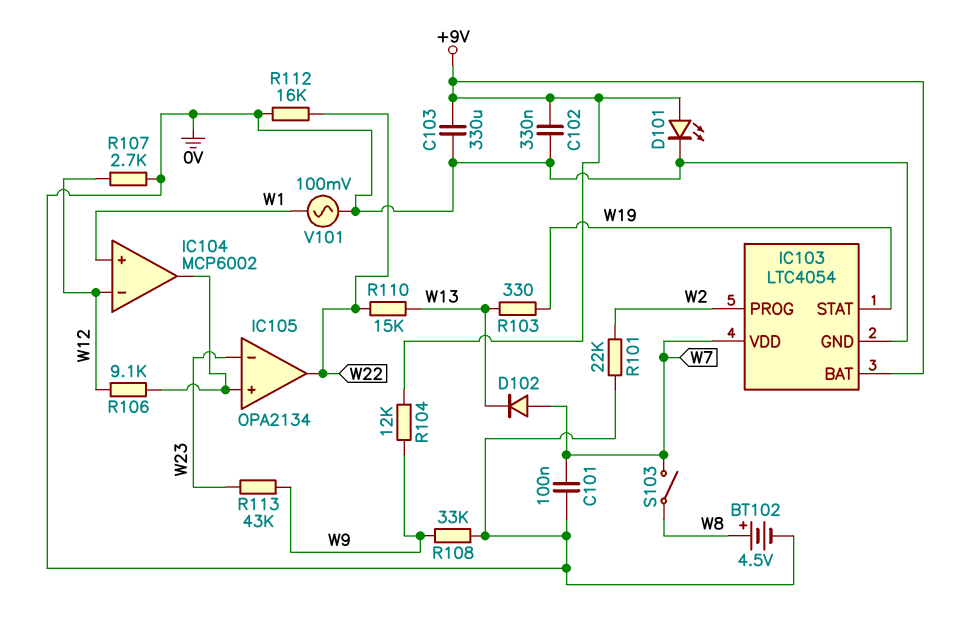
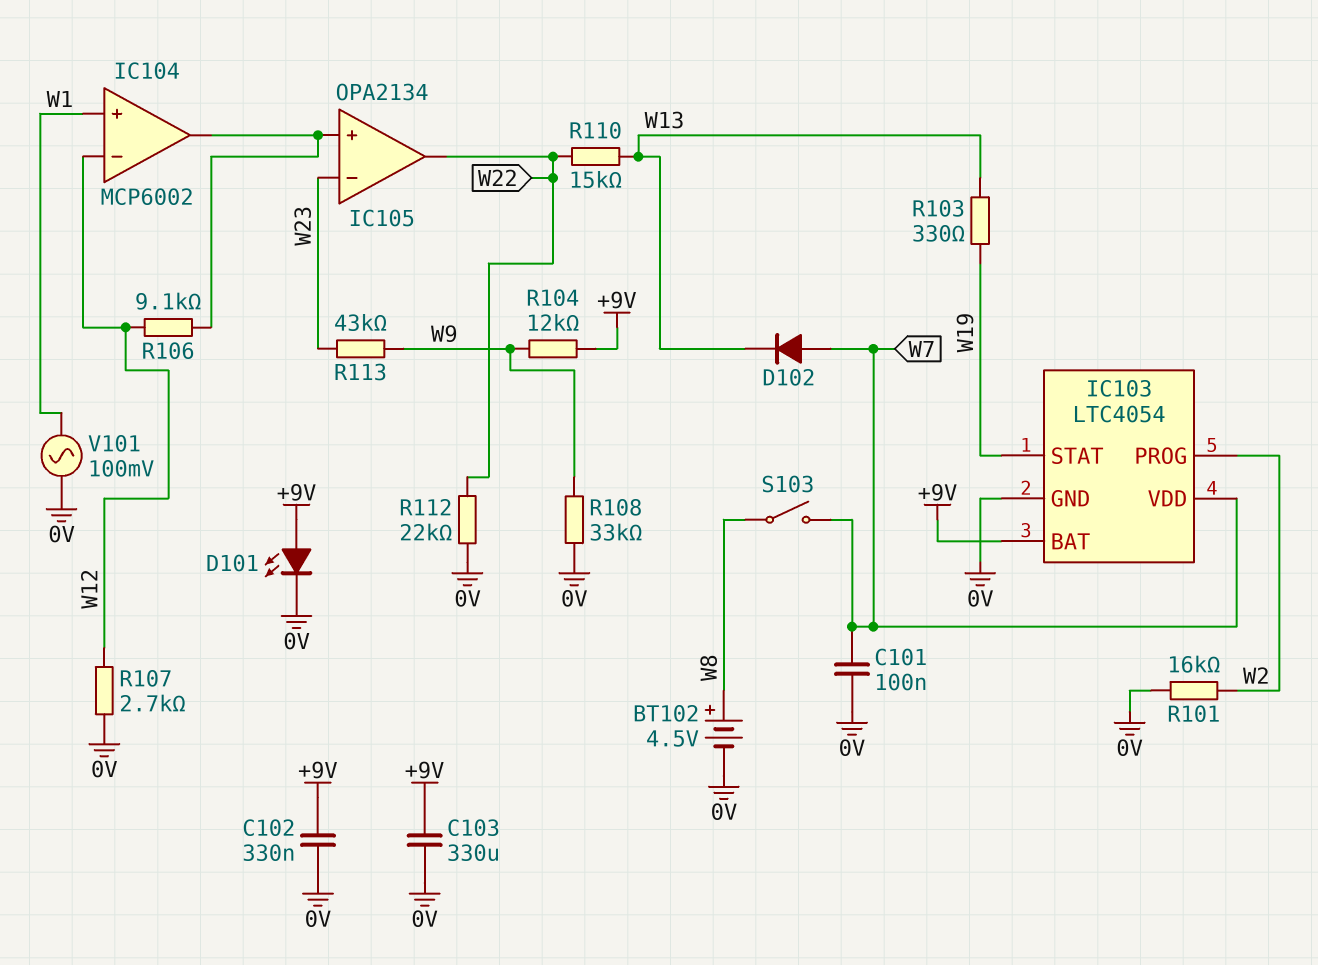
R101: 22k (0V, W2) -> 16k (0V, W2)
R112: 16k (0V, W22) -> 22k (0V, W22)

